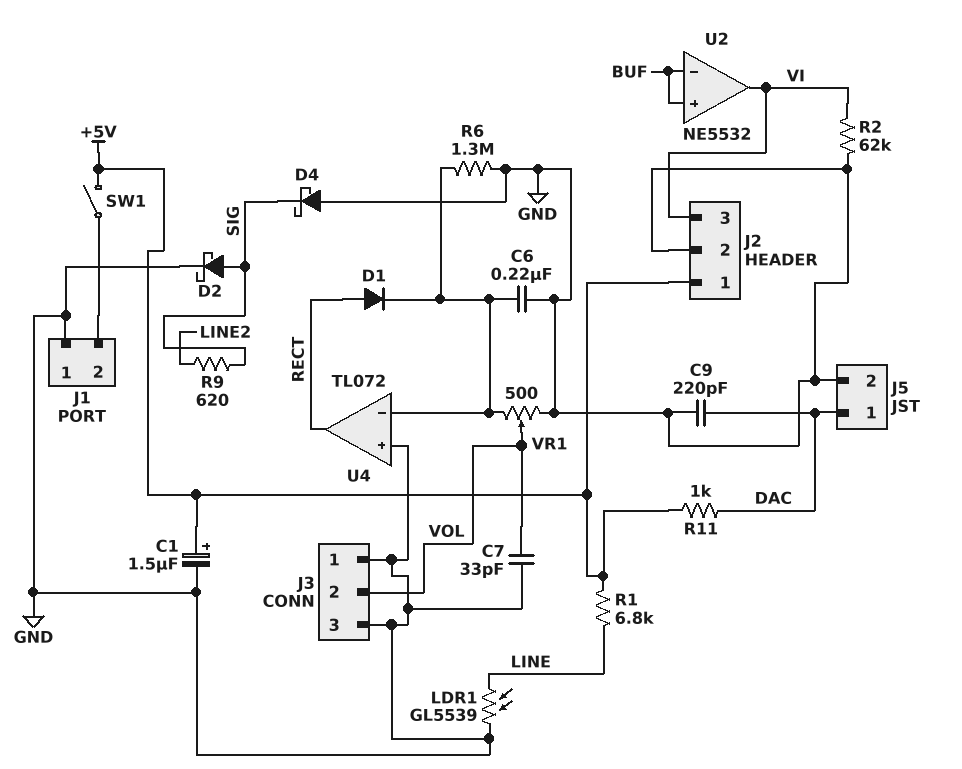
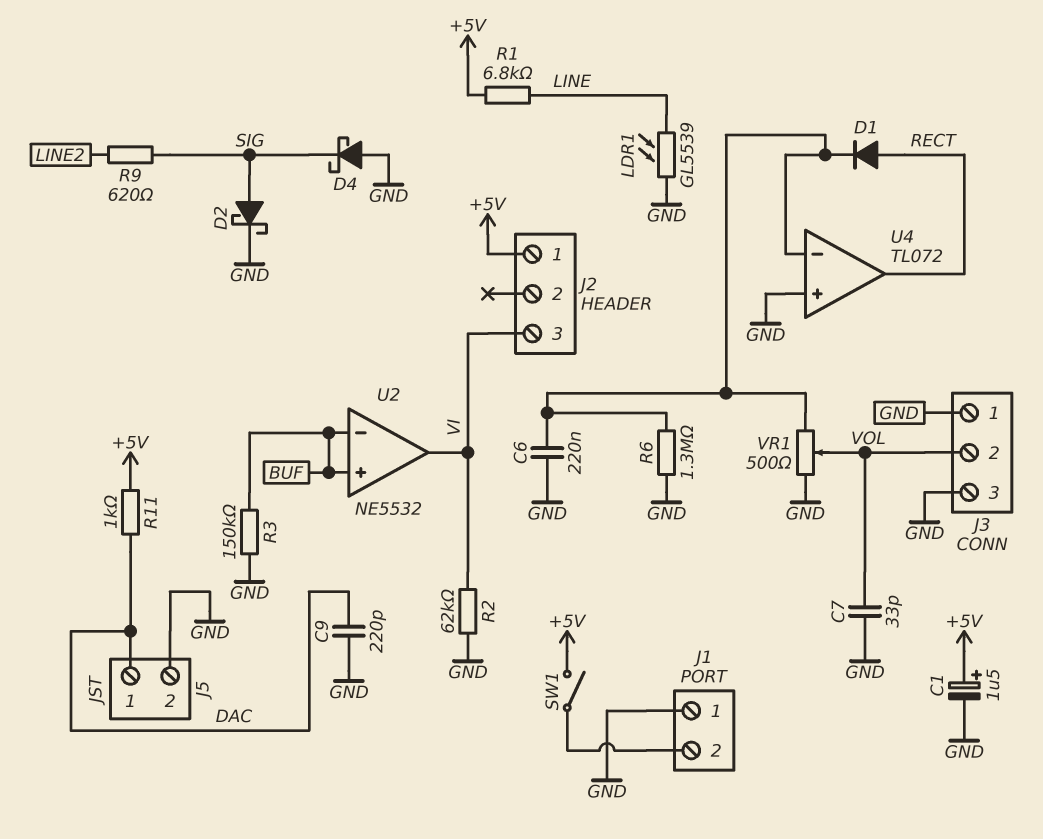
J2 pin 2: GND -> none
R3: none -> 150k (BUF, GND)

